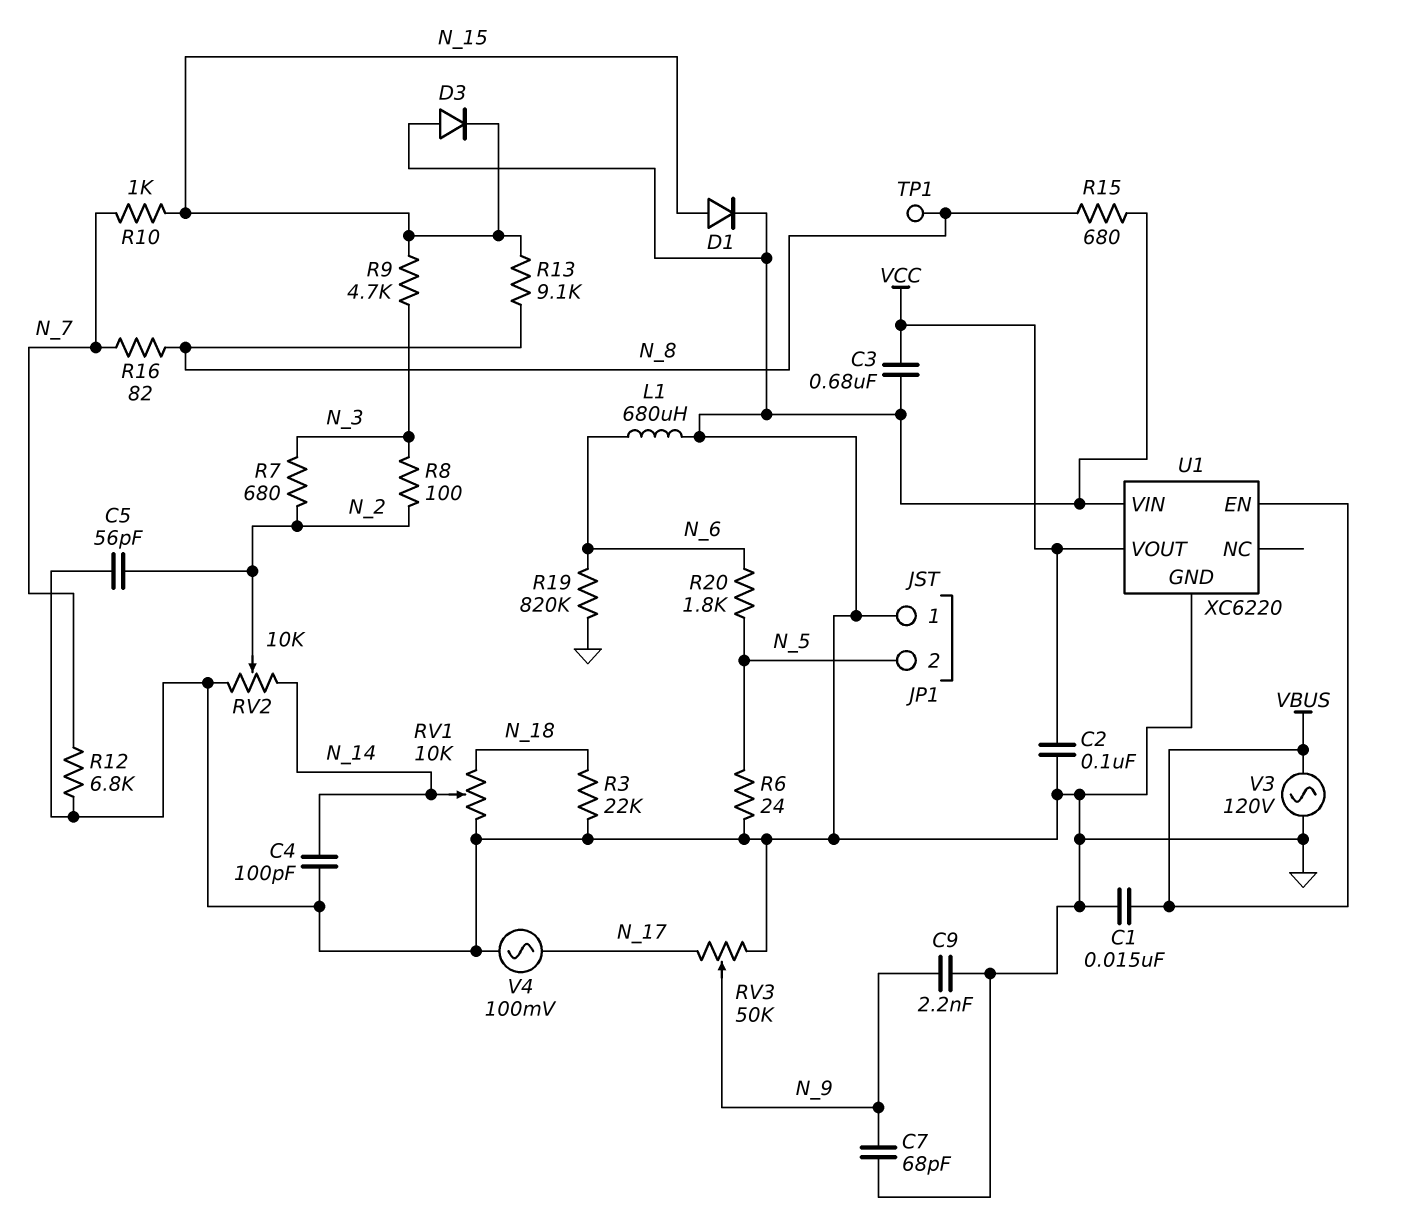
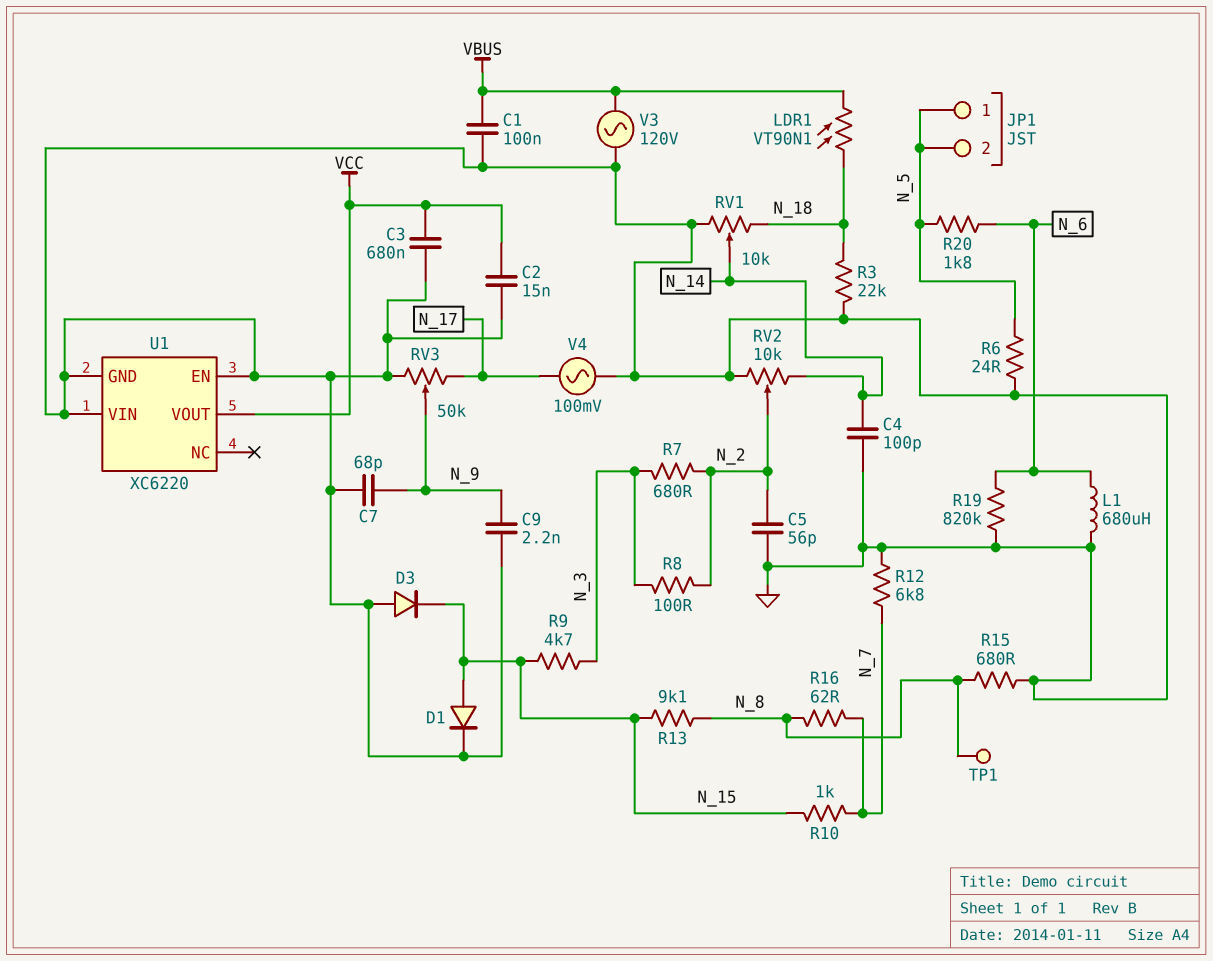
C1: 15nF (GND, VBUS) -> 100nF (GND, VBUS)
C2: 100nF (GND, VCC) -> 15nF (GND, VCC)
JP1 pin 1: GND -> N_5
LDR1: none -> VT90N1 (N_18, VBUS)
R16: 82 (N_7, N_8) -> 62 (N_7, N_8)
U1 pin EN: VBUS -> GND

